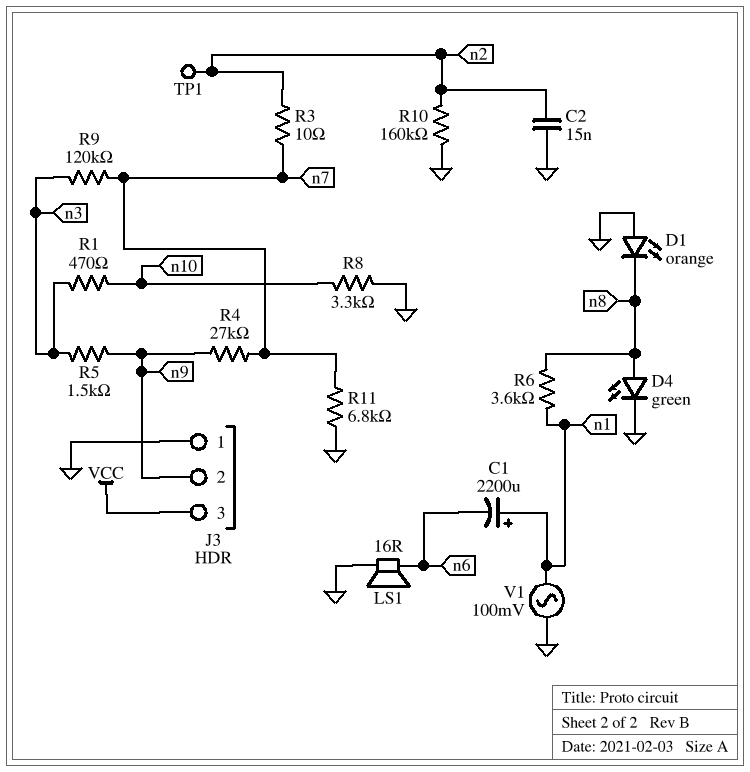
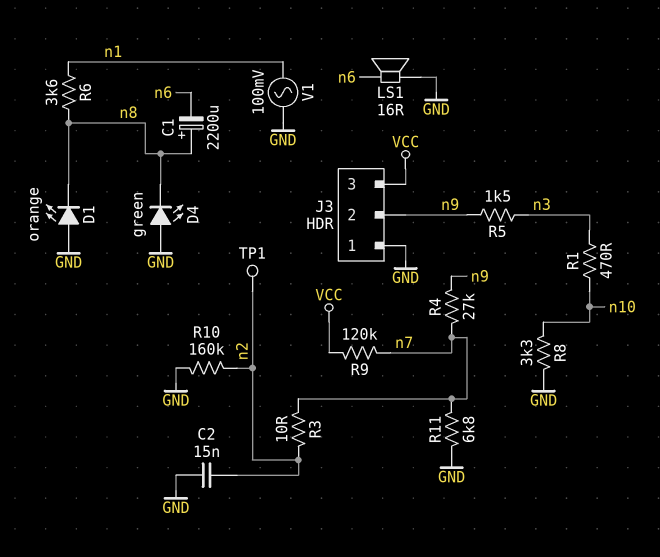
C1: 2200uF (plus n1, minus n6) -> 2200uF (plus n8, minus n6)
D4: LED green (A n8, K GND) -> LED green (A GND, K n8)
R9: 120k (n3, n7) -> 120k (VCC, n7)

